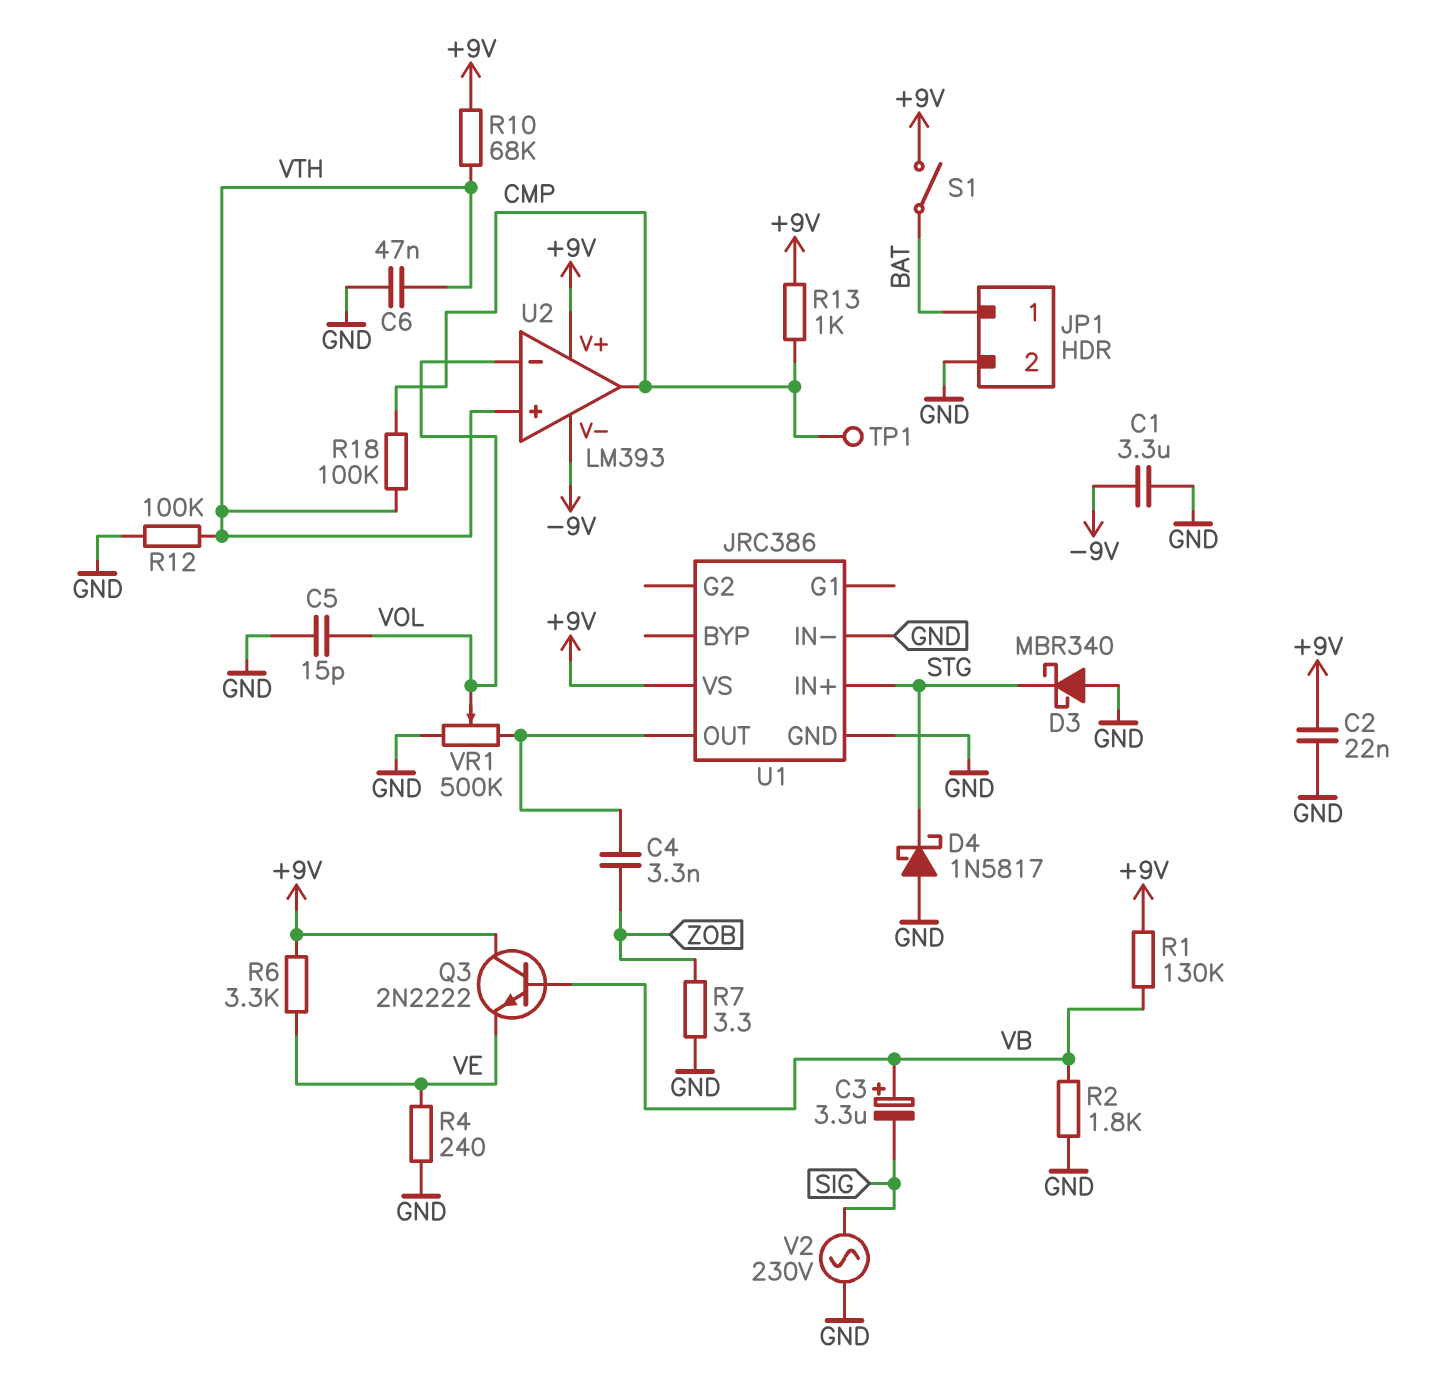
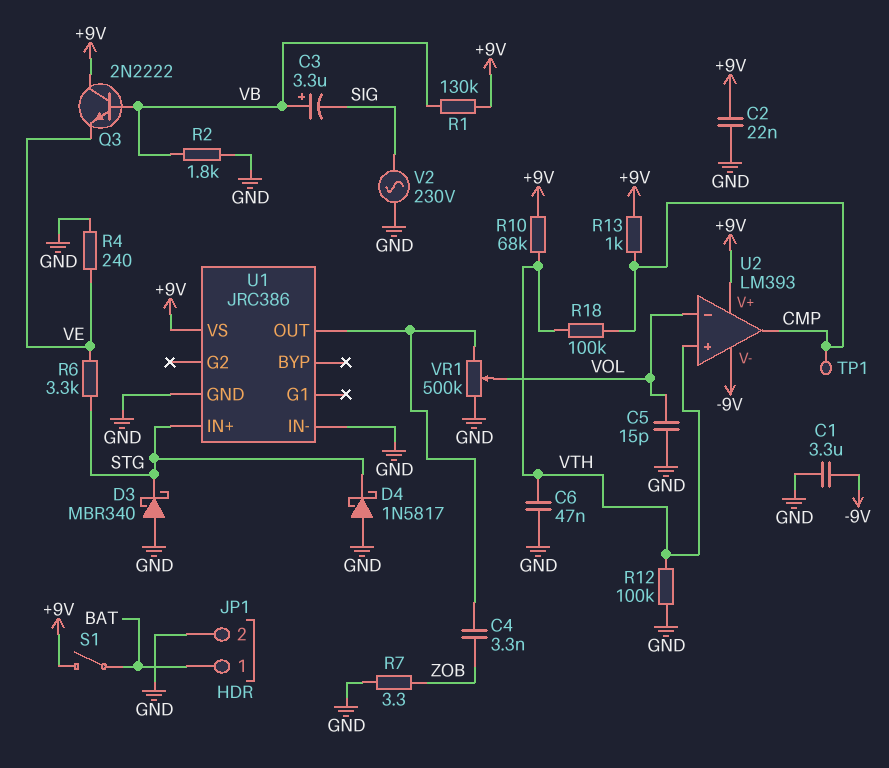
R6: 3.3k (+9V, VE) -> 3.3k (STG, VE)

